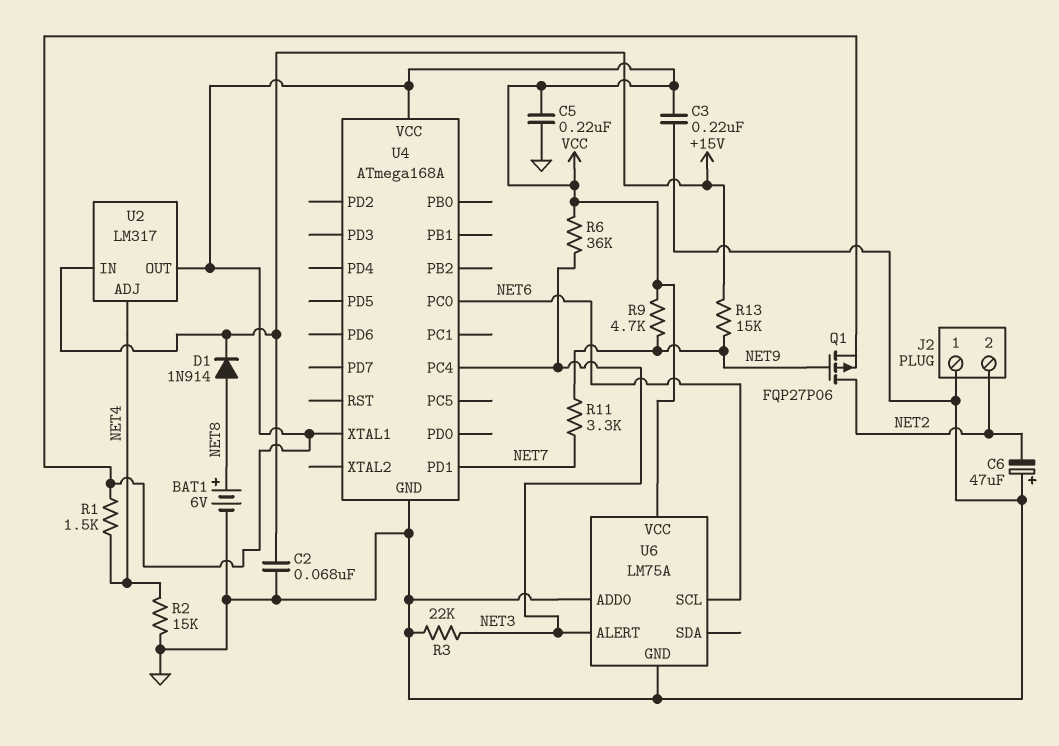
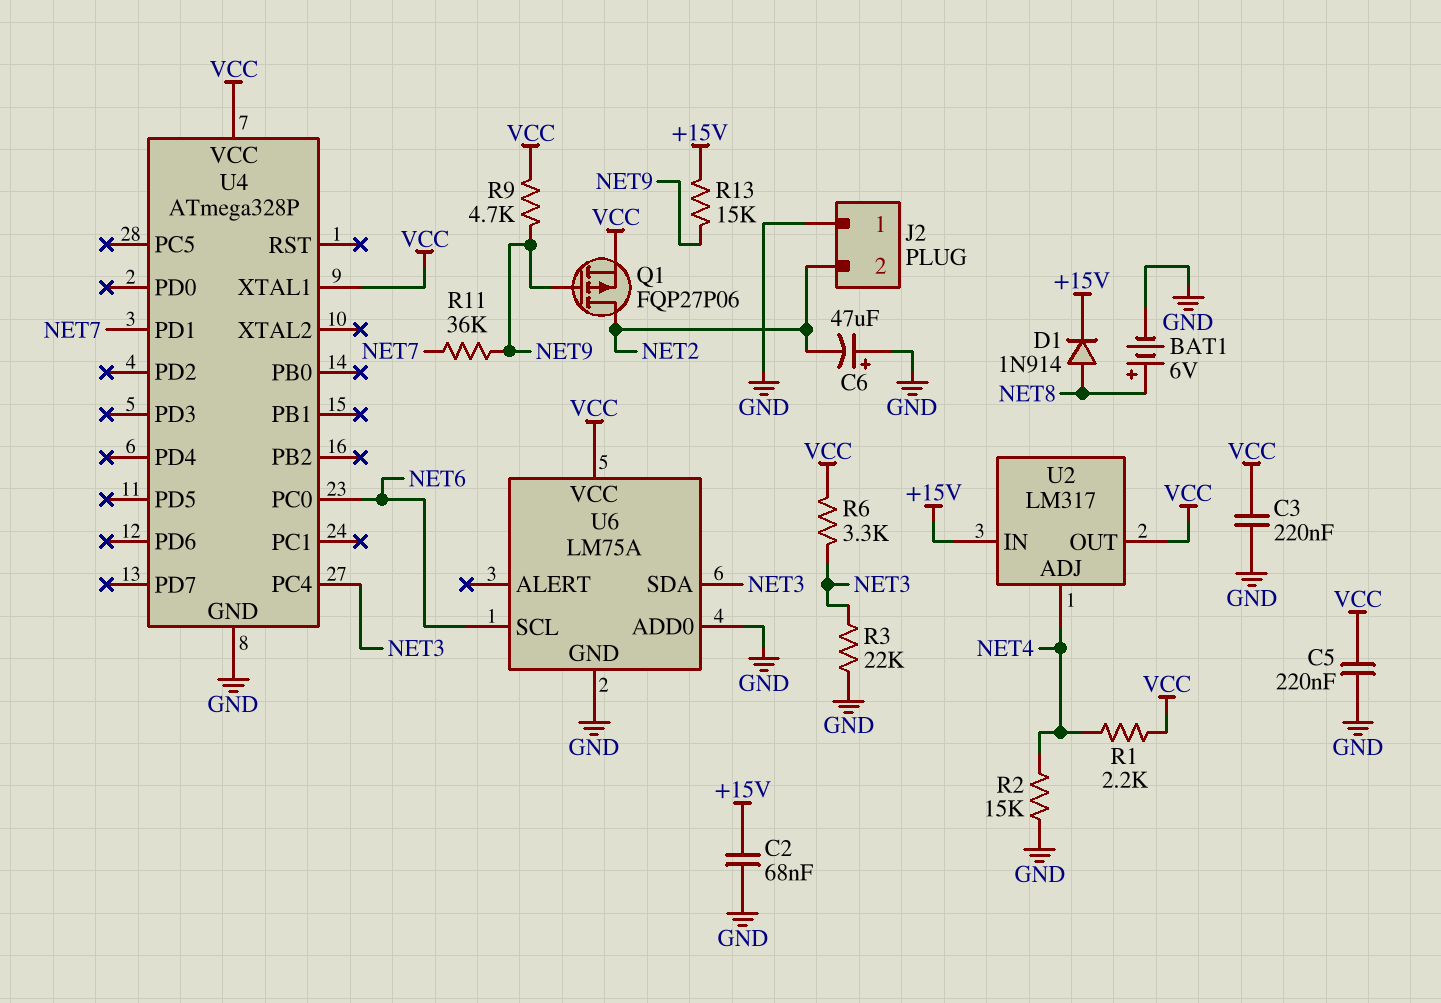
R1: 1.5k (NET4, VCC) -> 2.2k (NET4, VCC)
R6: 36k (NET3, VCC) -> 3.3k (NET3, VCC)
R11: 3.3k (NET7, NET9) -> 36k (NET7, NET9)
U4: ATmega168A -> ATmega328P
U6 pin ALERT: NET3 -> none
U6 pin SDA: none -> NET3

